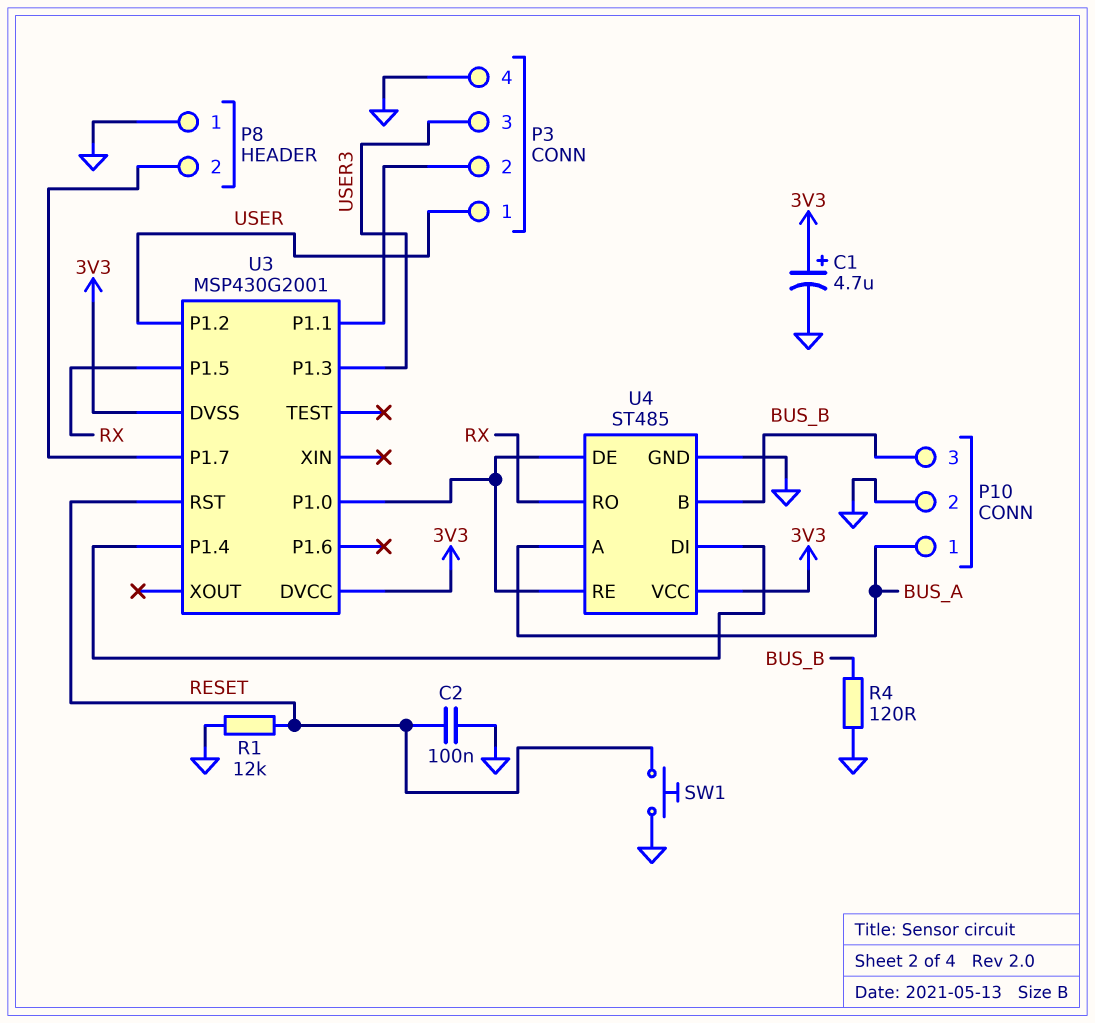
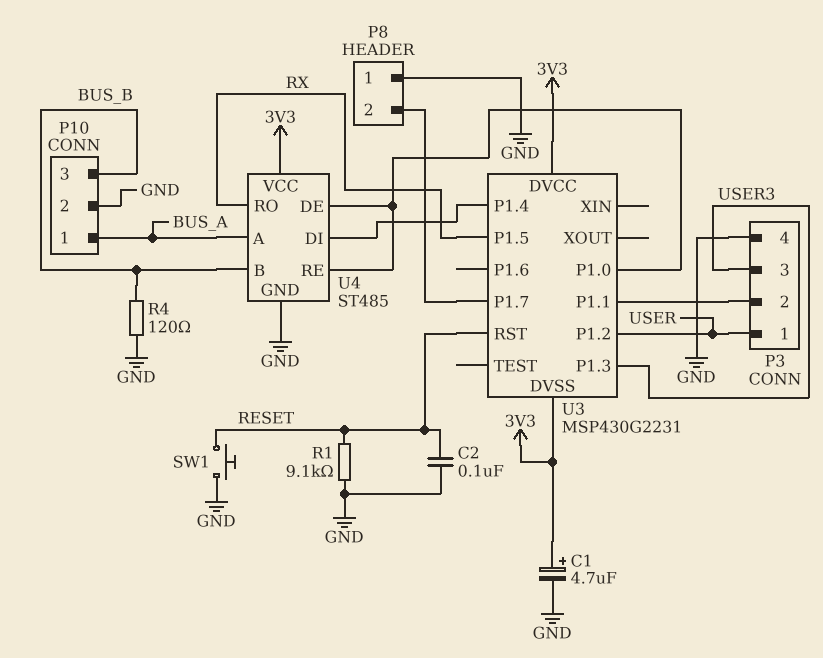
R1: 12k (GND, RESET) -> 9.1k (GND, RESET)
U3: MSP430G2001 -> MSP430G2231

